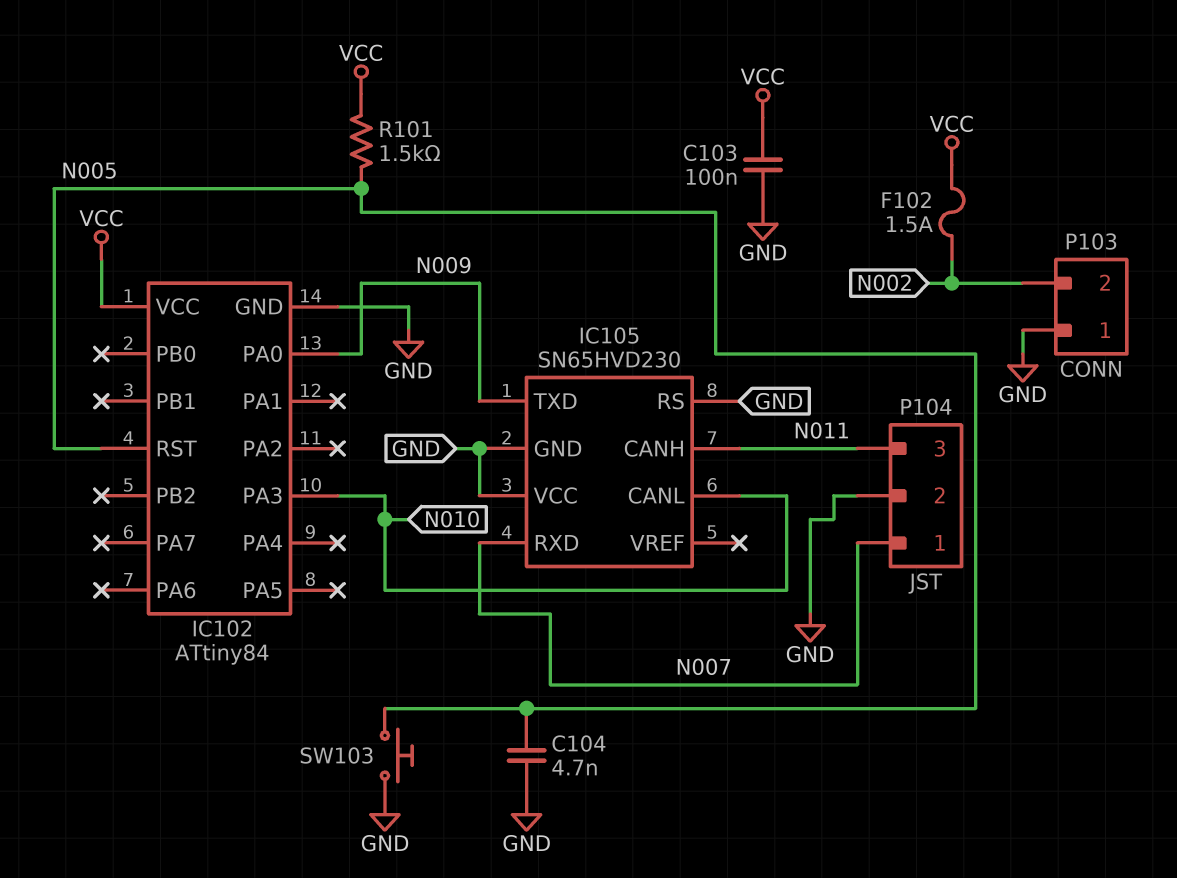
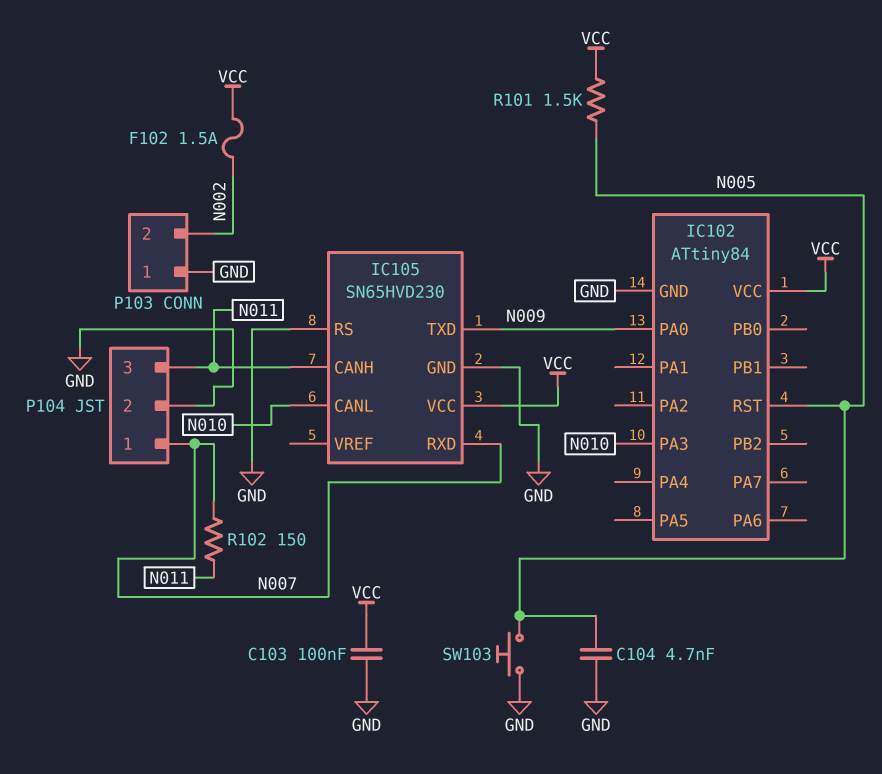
IC105 pin VCC: GND -> VCC
R102: none -> 150 (N007, N011)

